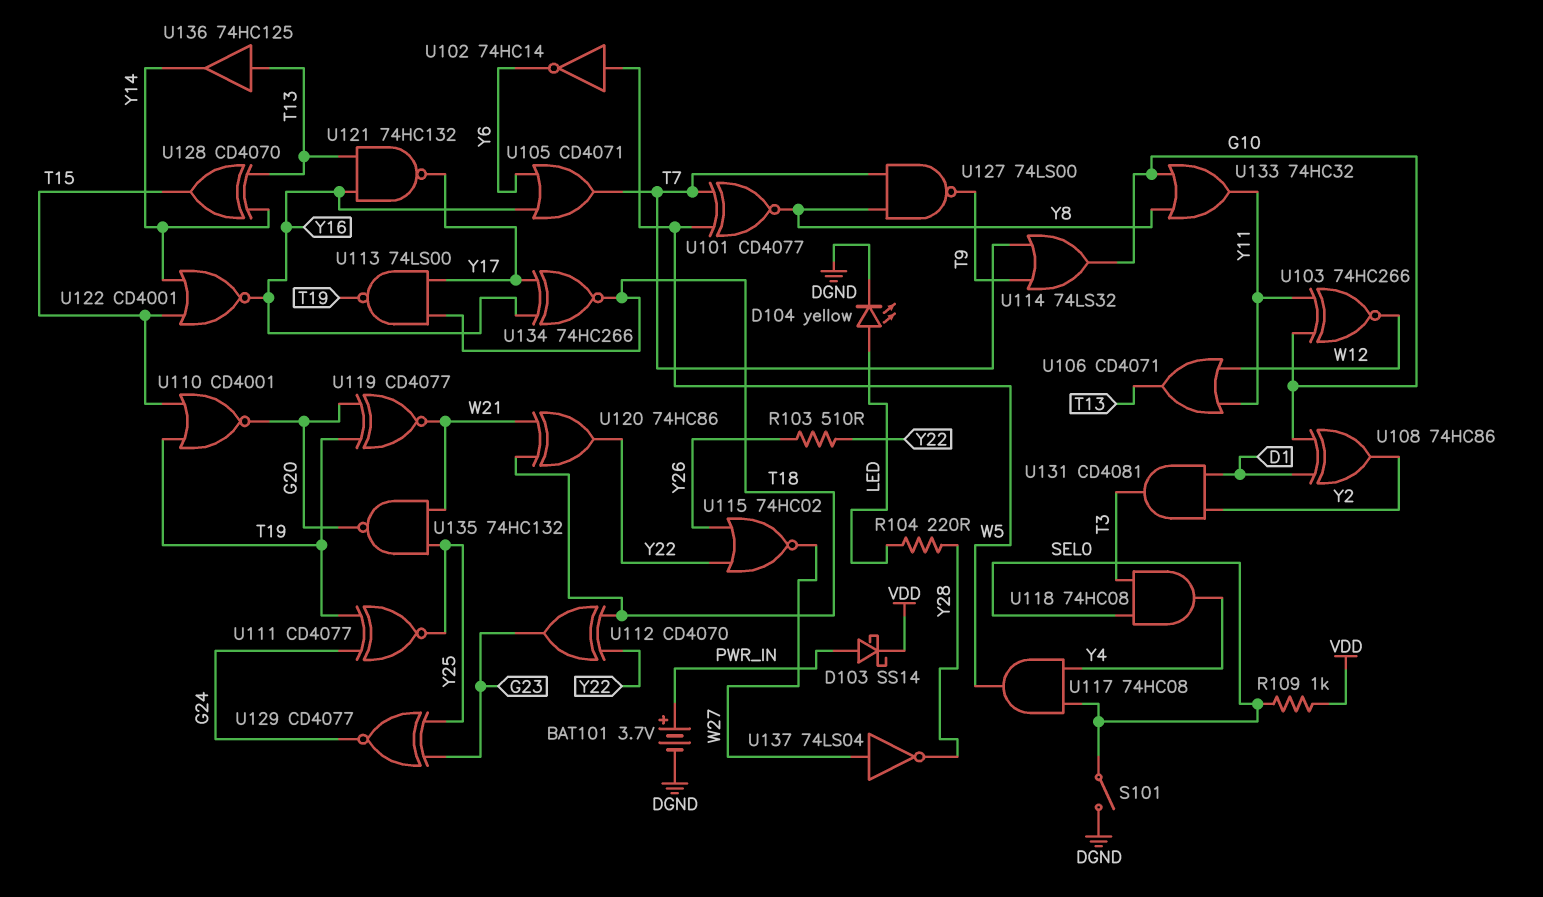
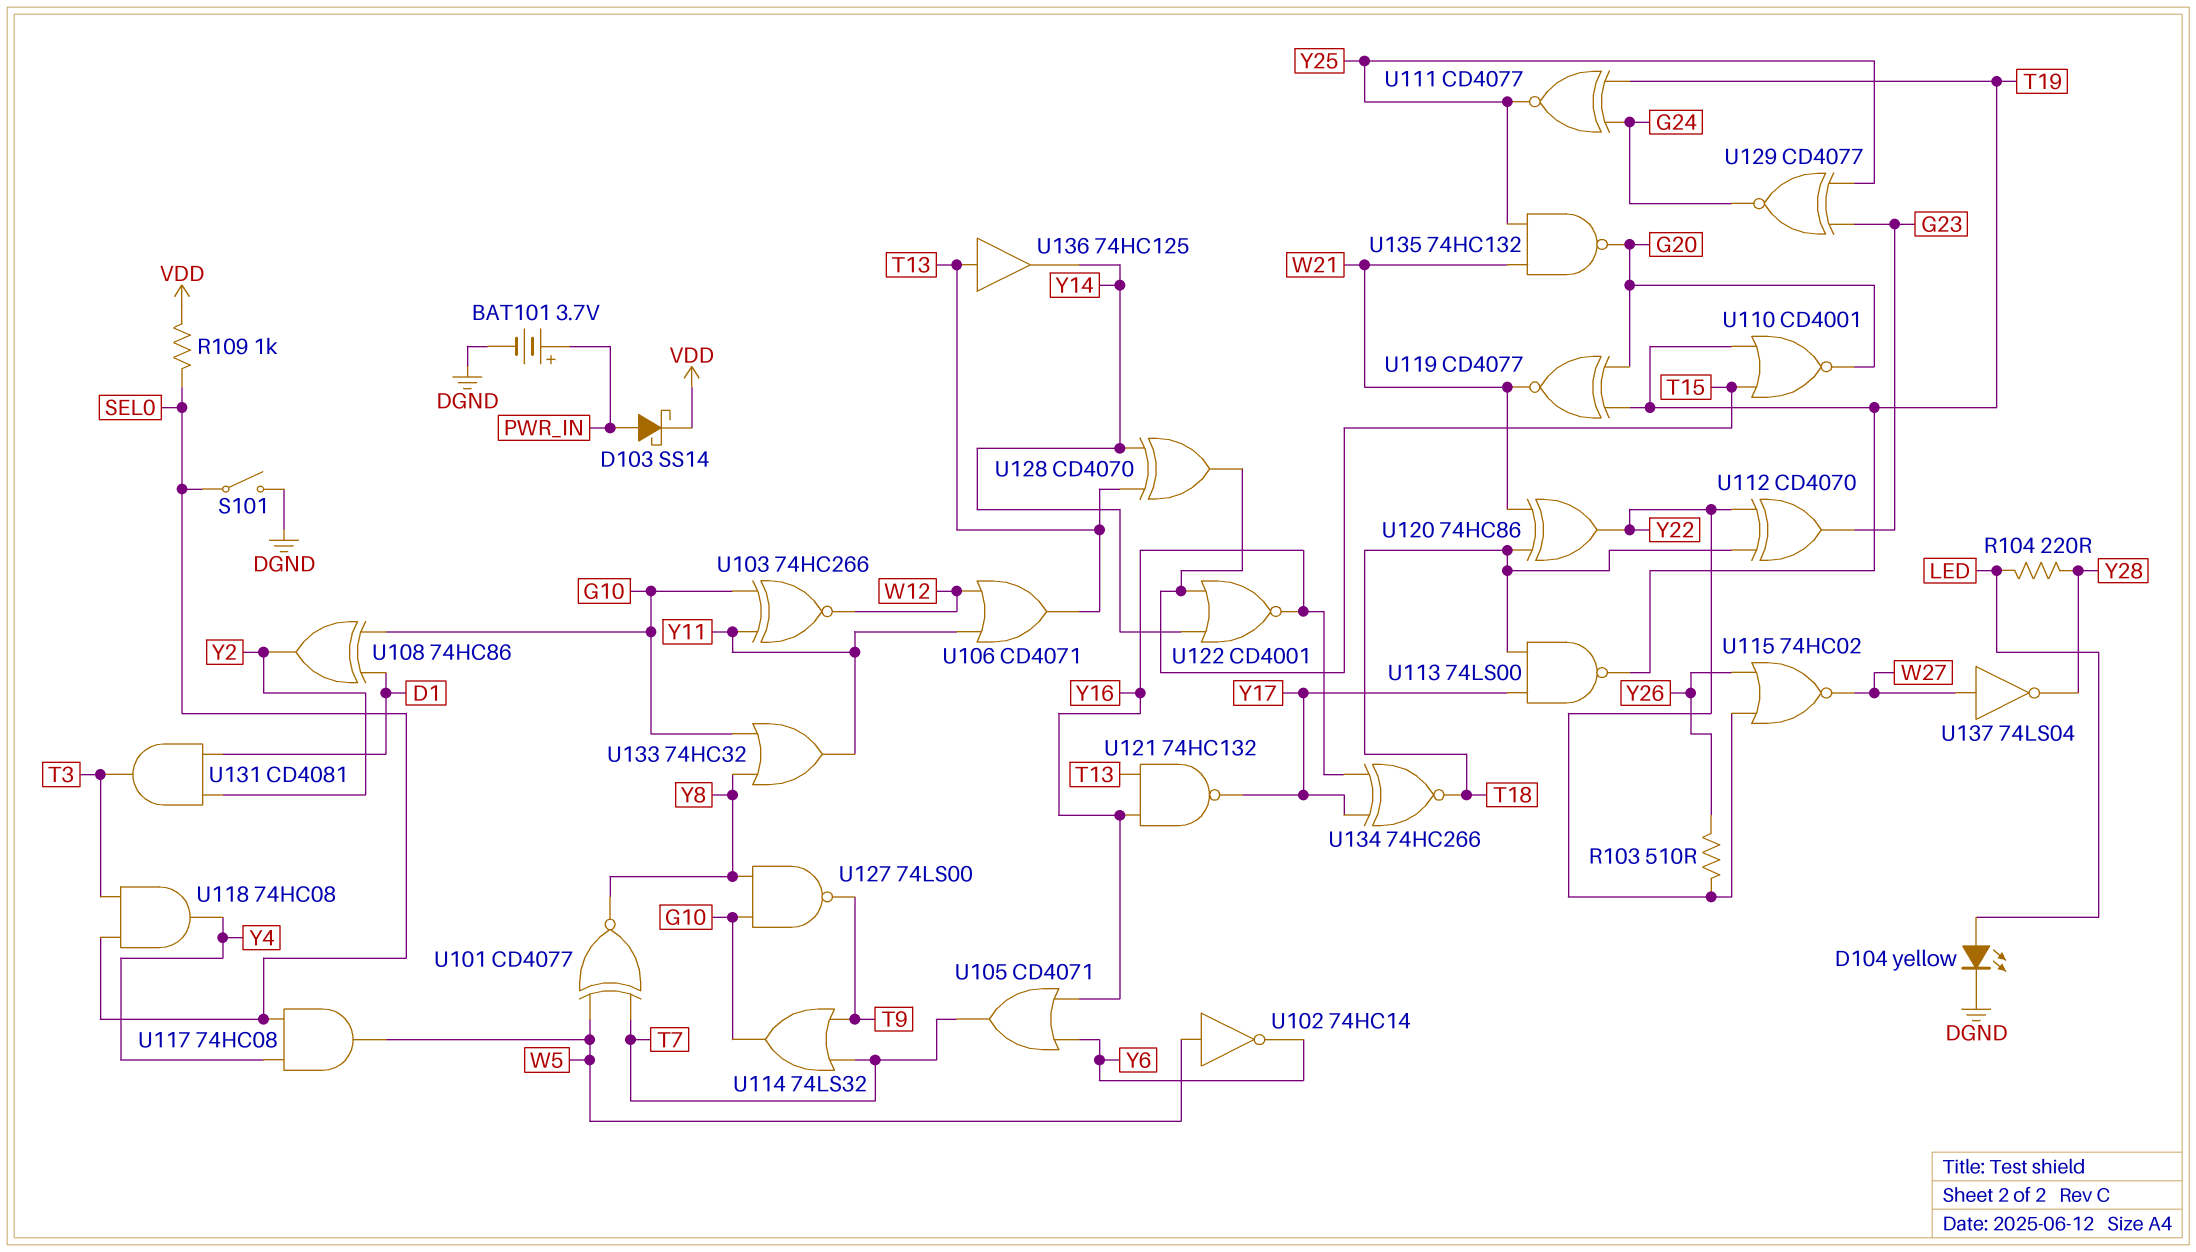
U127: NAND 74LS00 (in T7, in Y8, out T9) -> NAND 74LS00 (in G10, in Y8, out T9)

